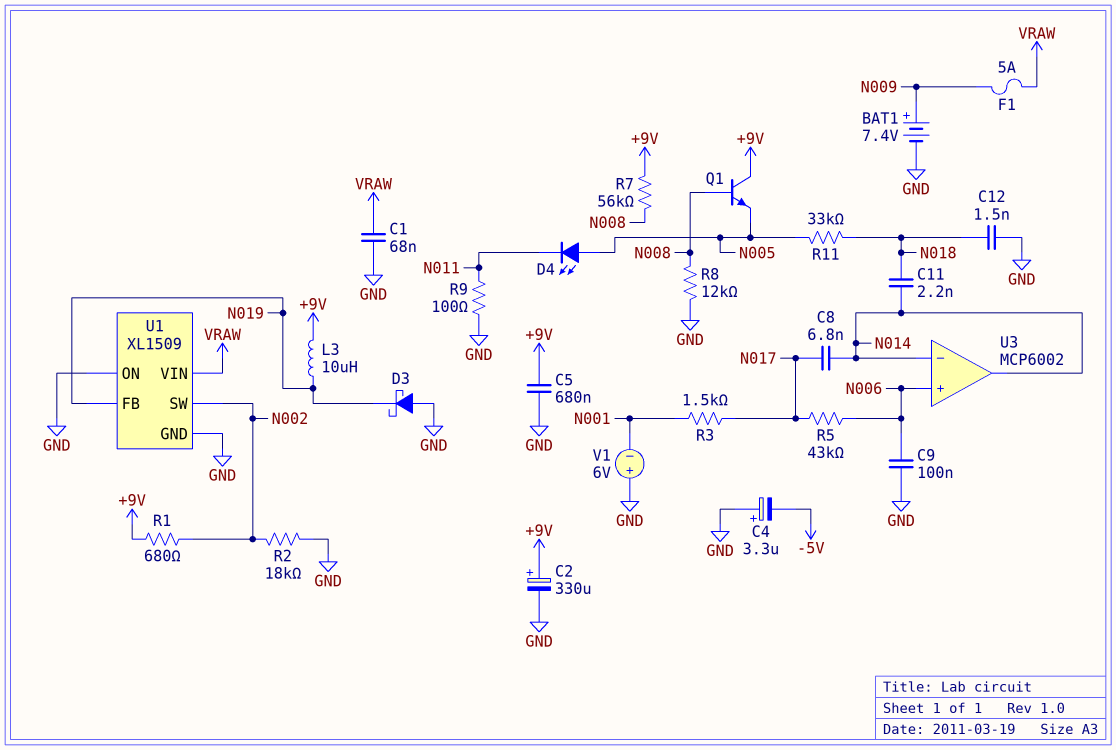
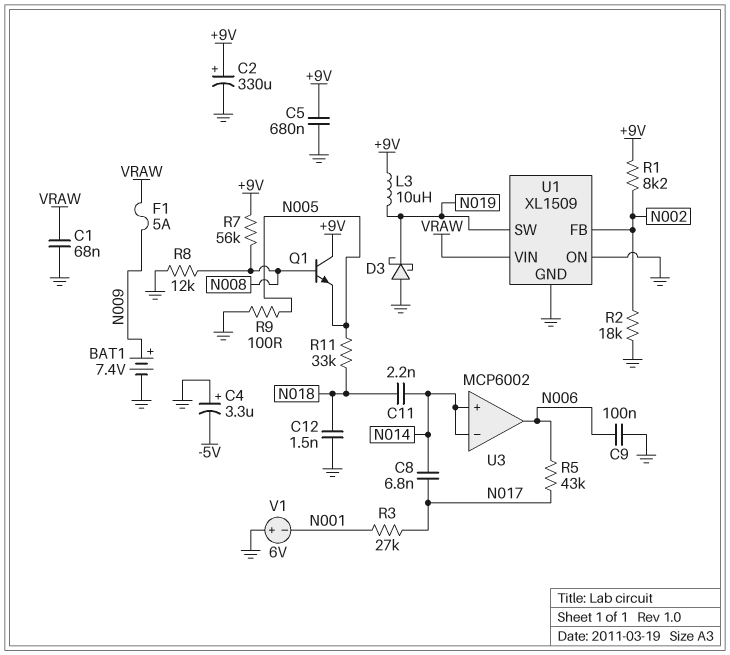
D4: LED (A N005, K N011) -> none
R1: 680 (+9V, N002) -> 8.2k (+9V, N002)
R3: 1.5k (N001, N017) -> 27k (N001, N017)
R9: 100 (GND, N011) -> 100 (GND, N005)
U1 pin FB: N019 -> N002
U1 pin SW: N002 -> N019
U3 pin in+: N006 -> N014
U3 pin out: N014 -> N006

